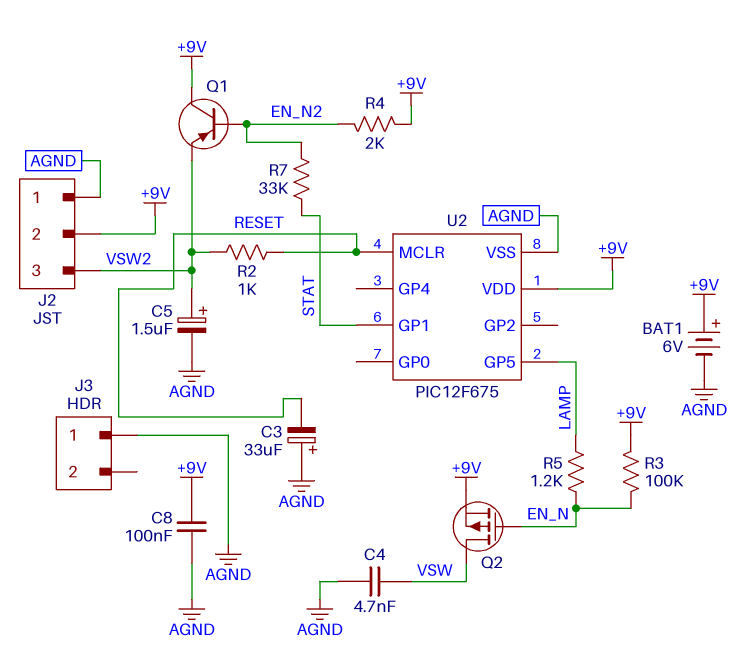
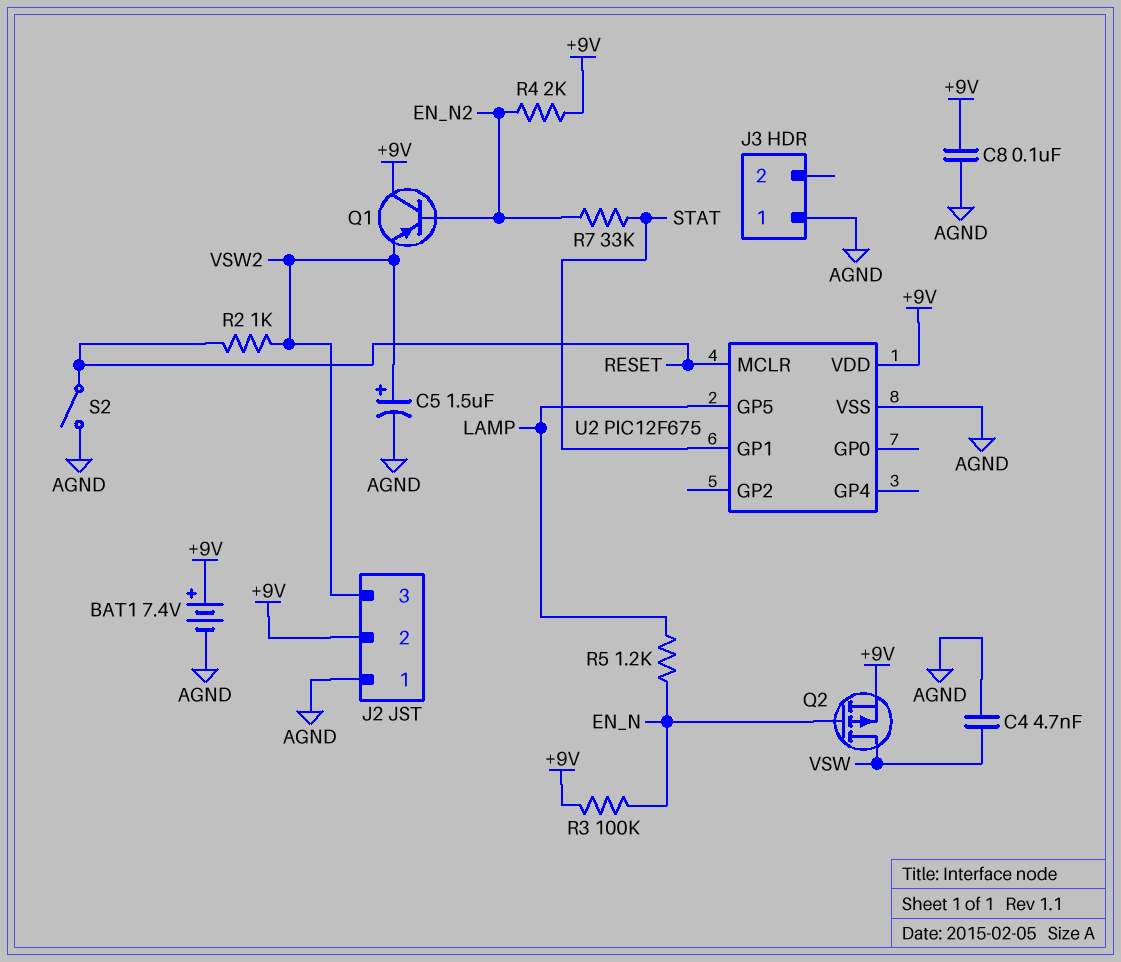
BAT1: 6V (plus +9V, minus AGND) -> 7.4V (plus +9V, minus AGND)
C3: 33uF (plus AGND, minus RESET) -> none
S2: none -> switch (AGND, RESET)

